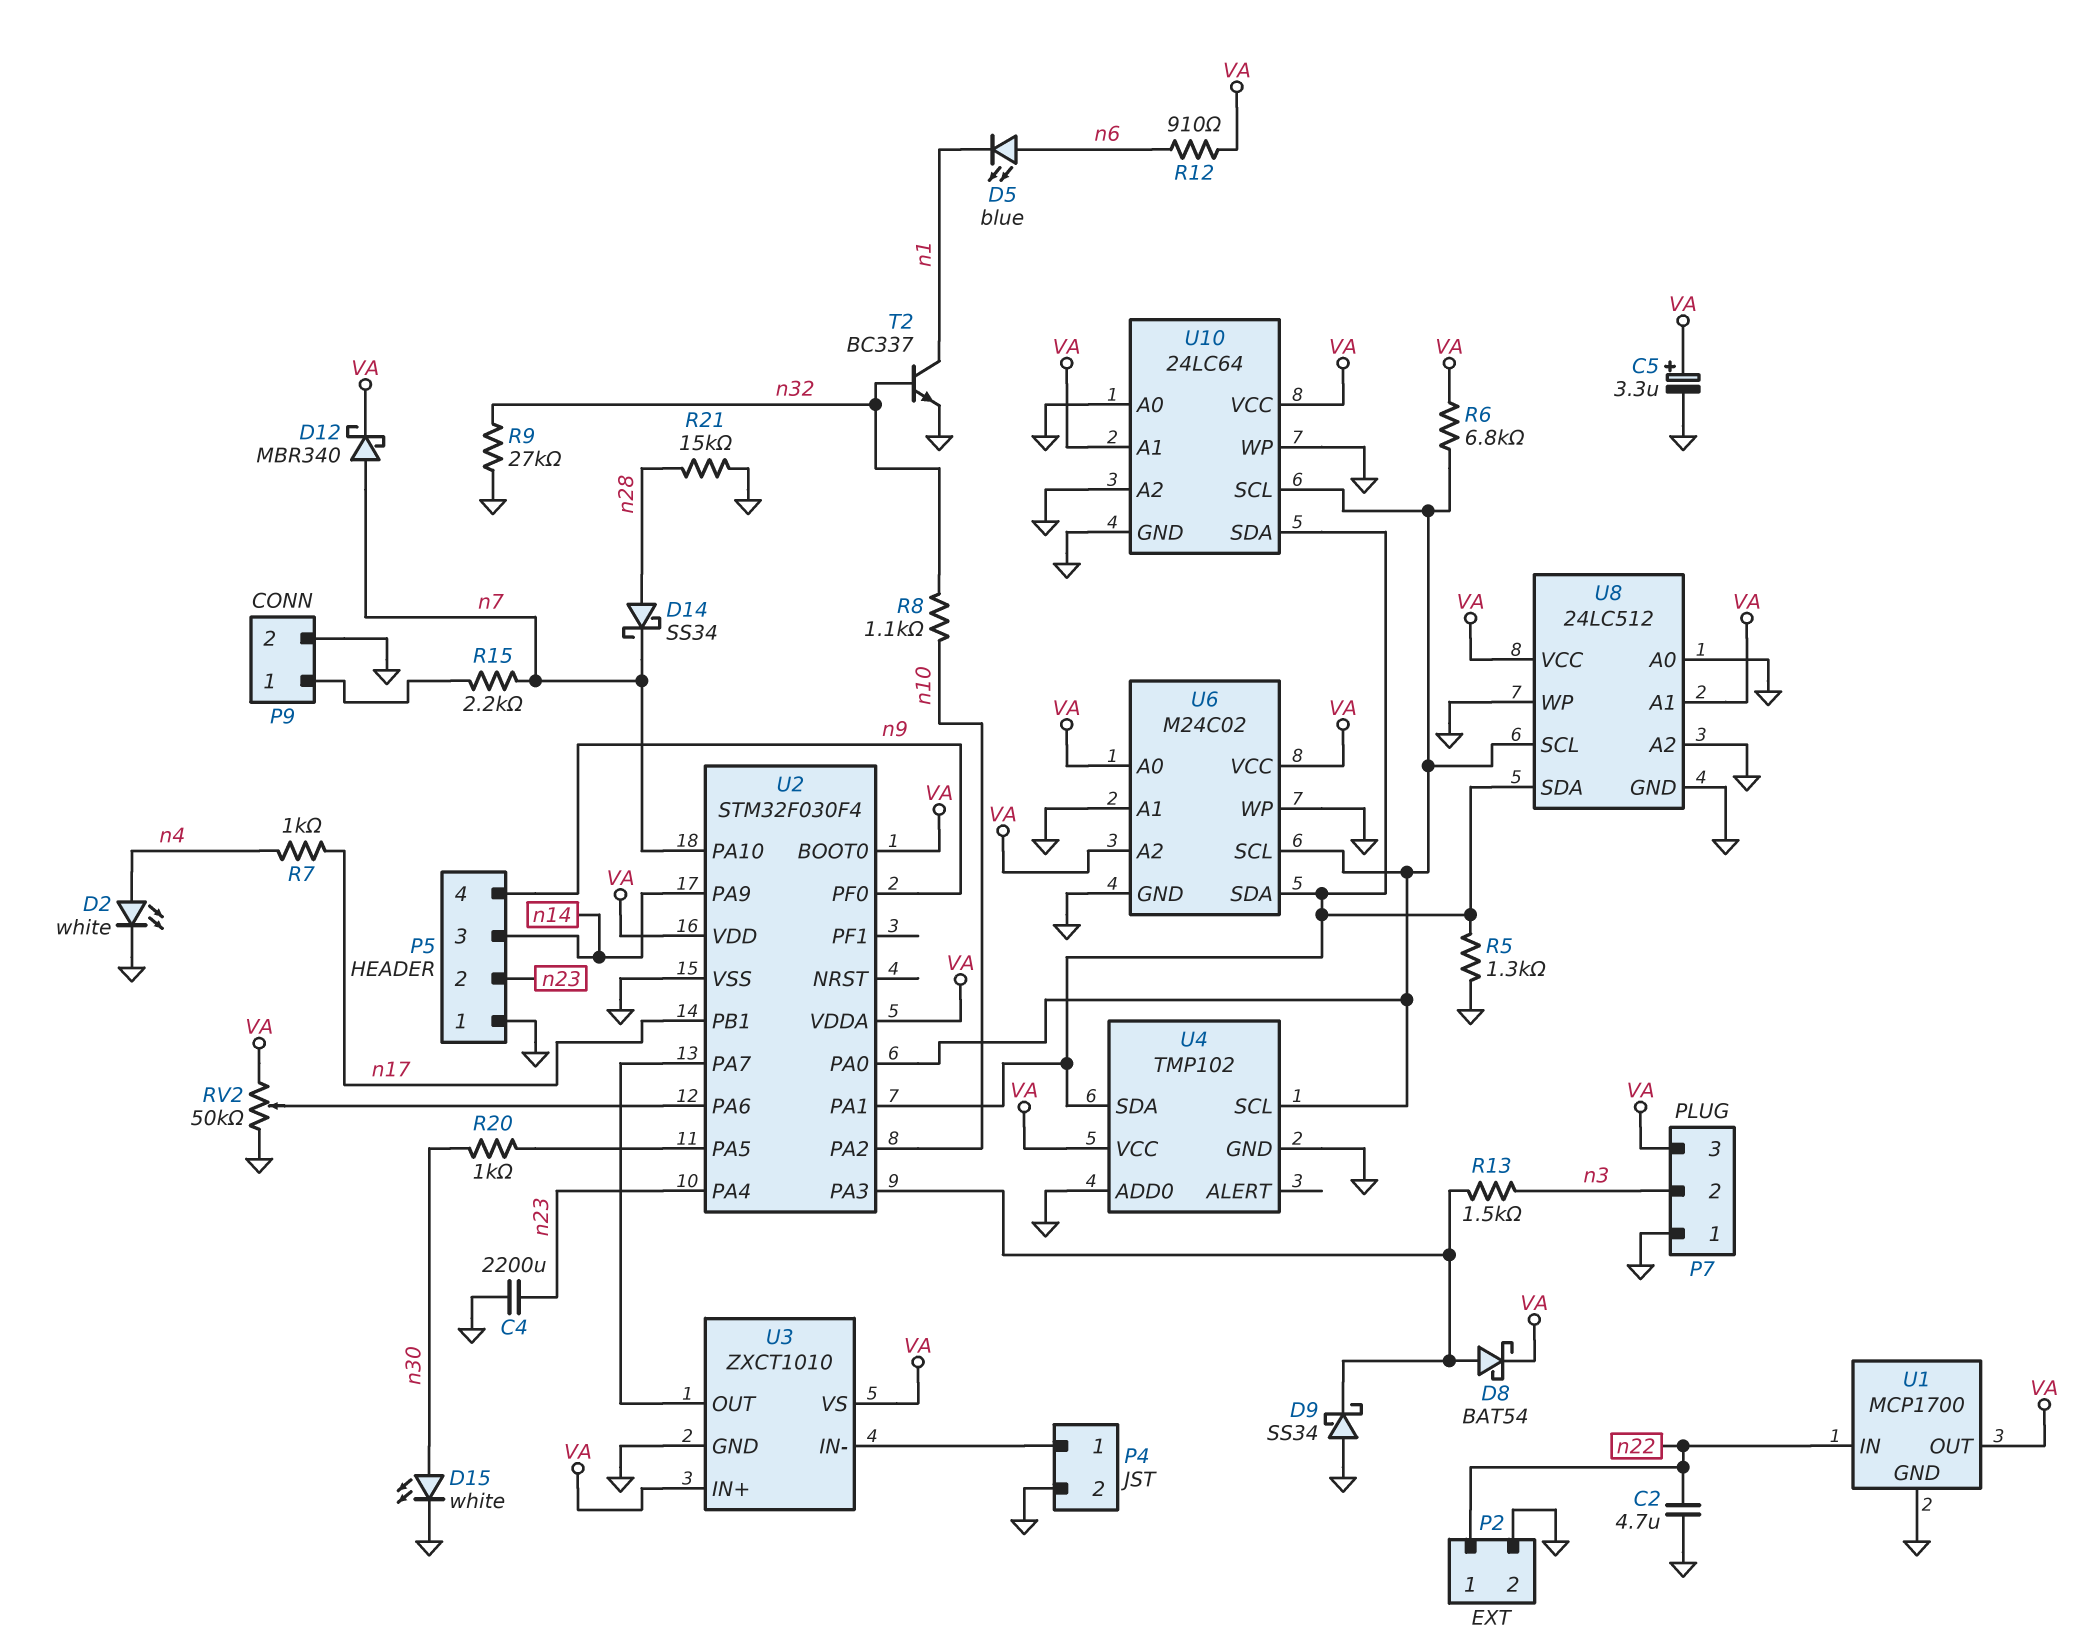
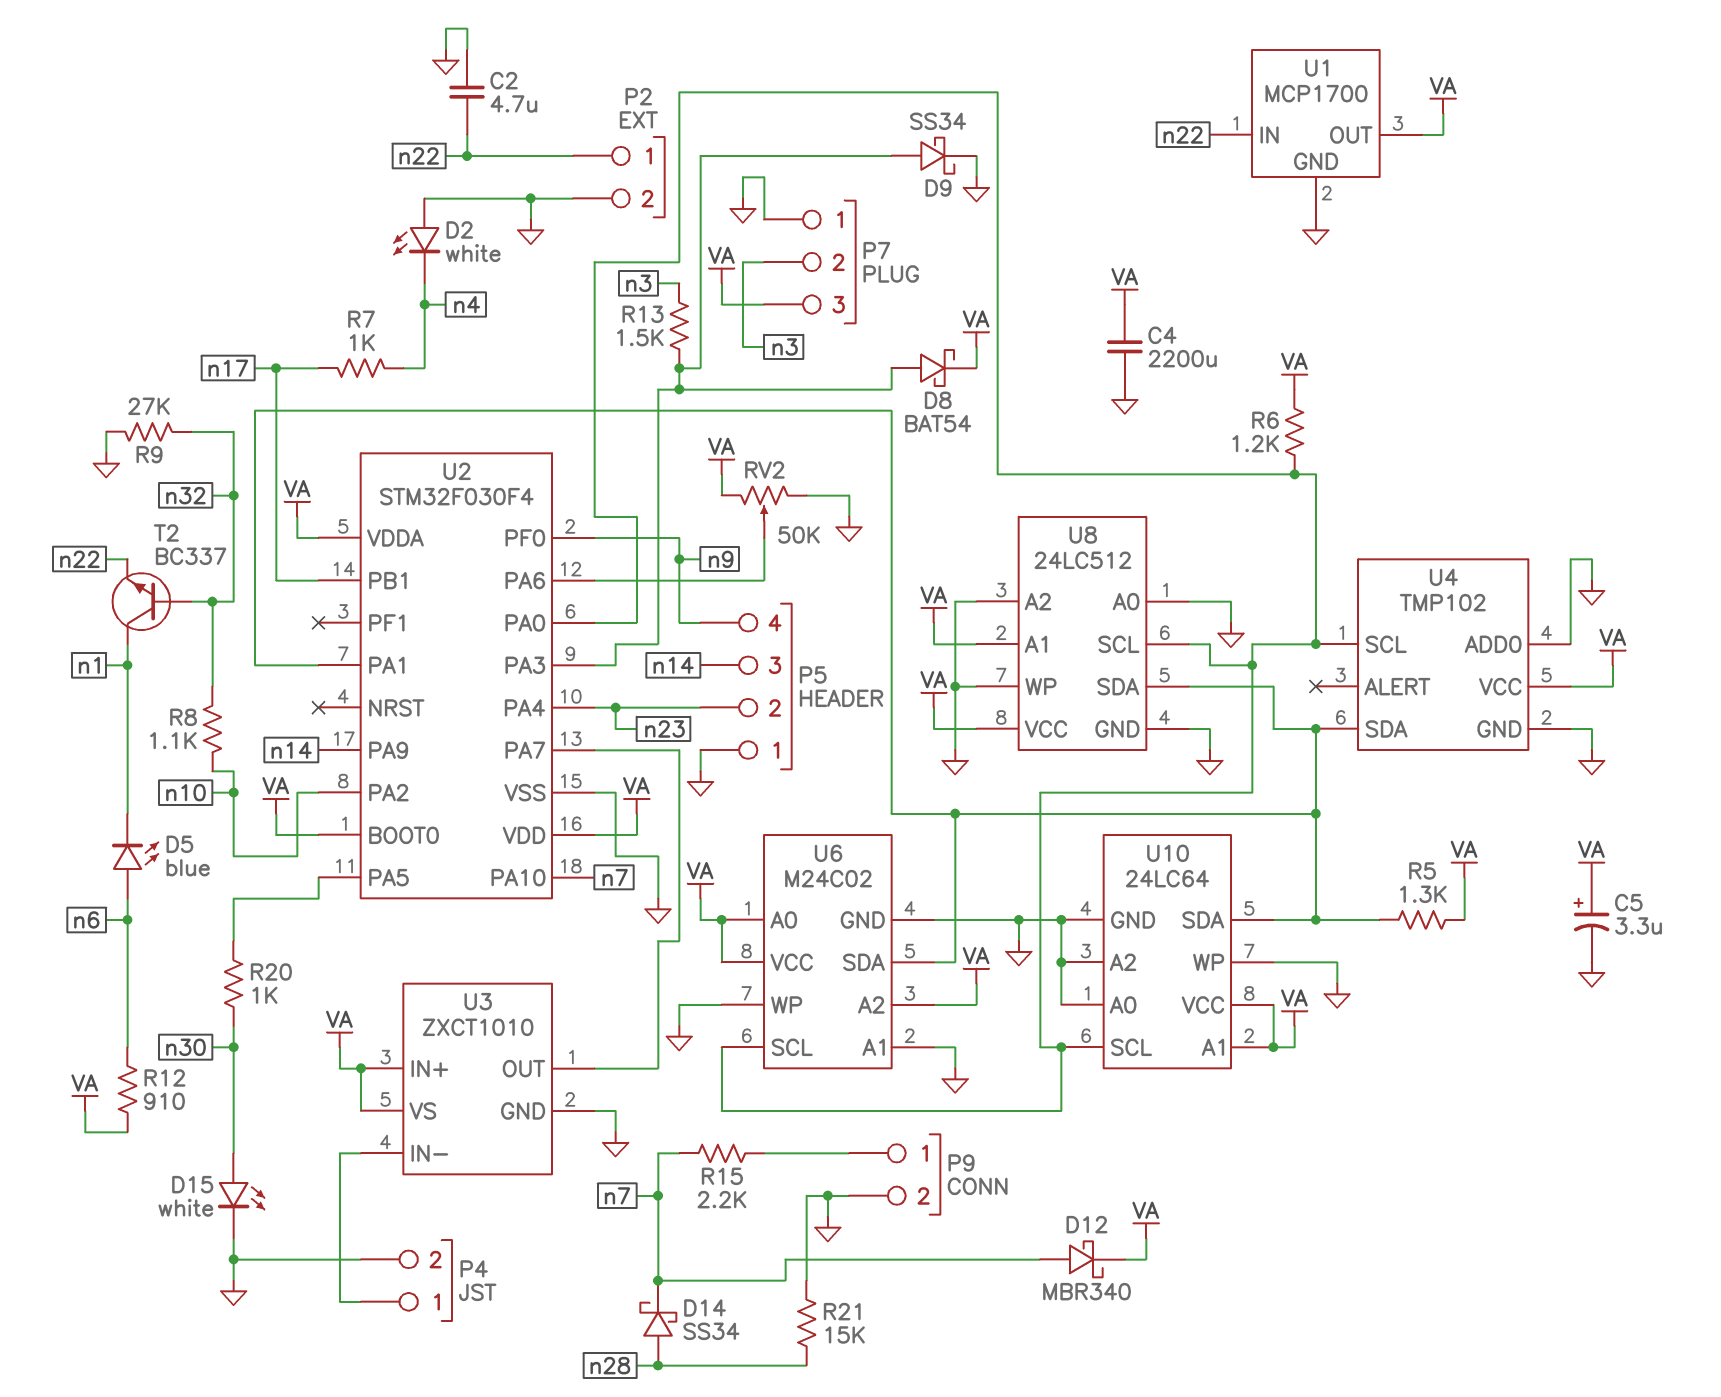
C4: 2200uF (GND, n23) -> 2200uF (GND, VA)
D2: LED white (A n4, K GND) -> LED white (A GND, K n4)
D9: schottky SS34 (A GND, K U2/PA3) -> schottky SS34 (A U2/PA3, K GND)
R5: 1.3k (GND, U2/PA1) -> 1.3k (U2/PA1, VA)
R6: 6.8k (U2/PA0, VA) -> 1.2k (U2/PA0, VA)
T2: NPN BC337 (B n32, C n1, E GND) -> NPN BC337 (B n32, C n1, E n22)

